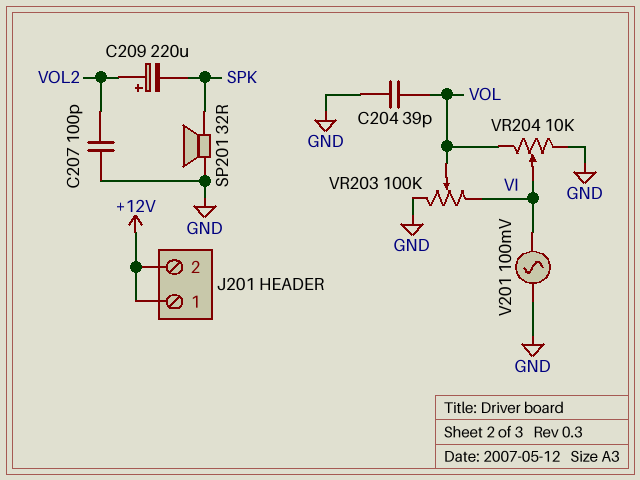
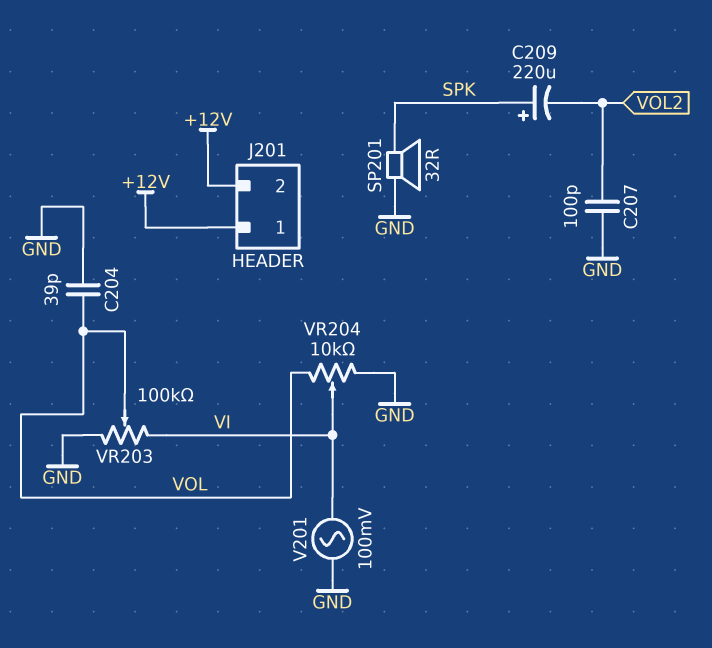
C209: 220uF (plus VOL2, minus SPK) -> 220uF (plus SPK, minus VOL2)

